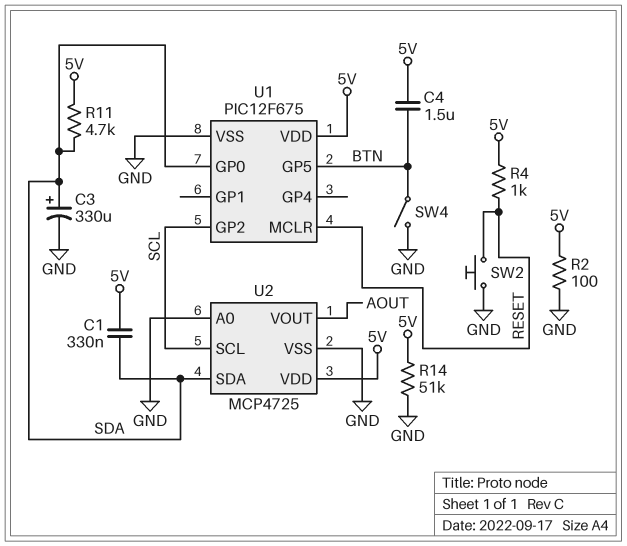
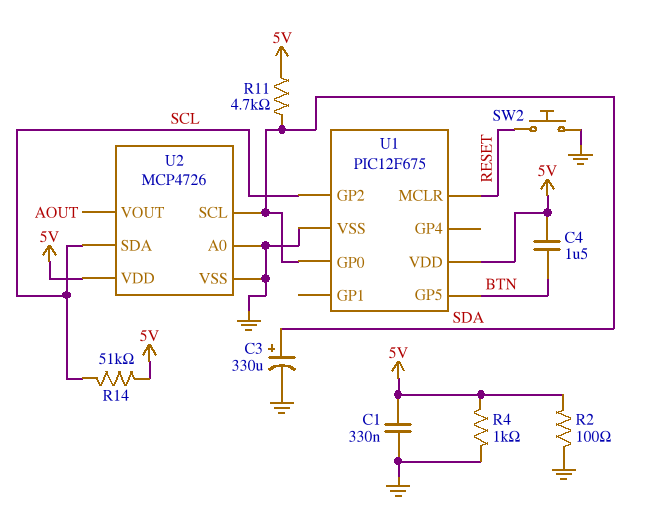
C1: 330nF (5V, SDA) -> 330nF (5V, GND)
R4: 1k (5V, RESET) -> 1k (5V, GND)
R14: 51k (5V, GND) -> 51k (5V, SCL)
SW4: switch (BTN, GND) -> none
U2: MCP4725 -> MCP4726
U2 pin SCL: SCL -> SDA
U2 pin SDA: SDA -> SCL

